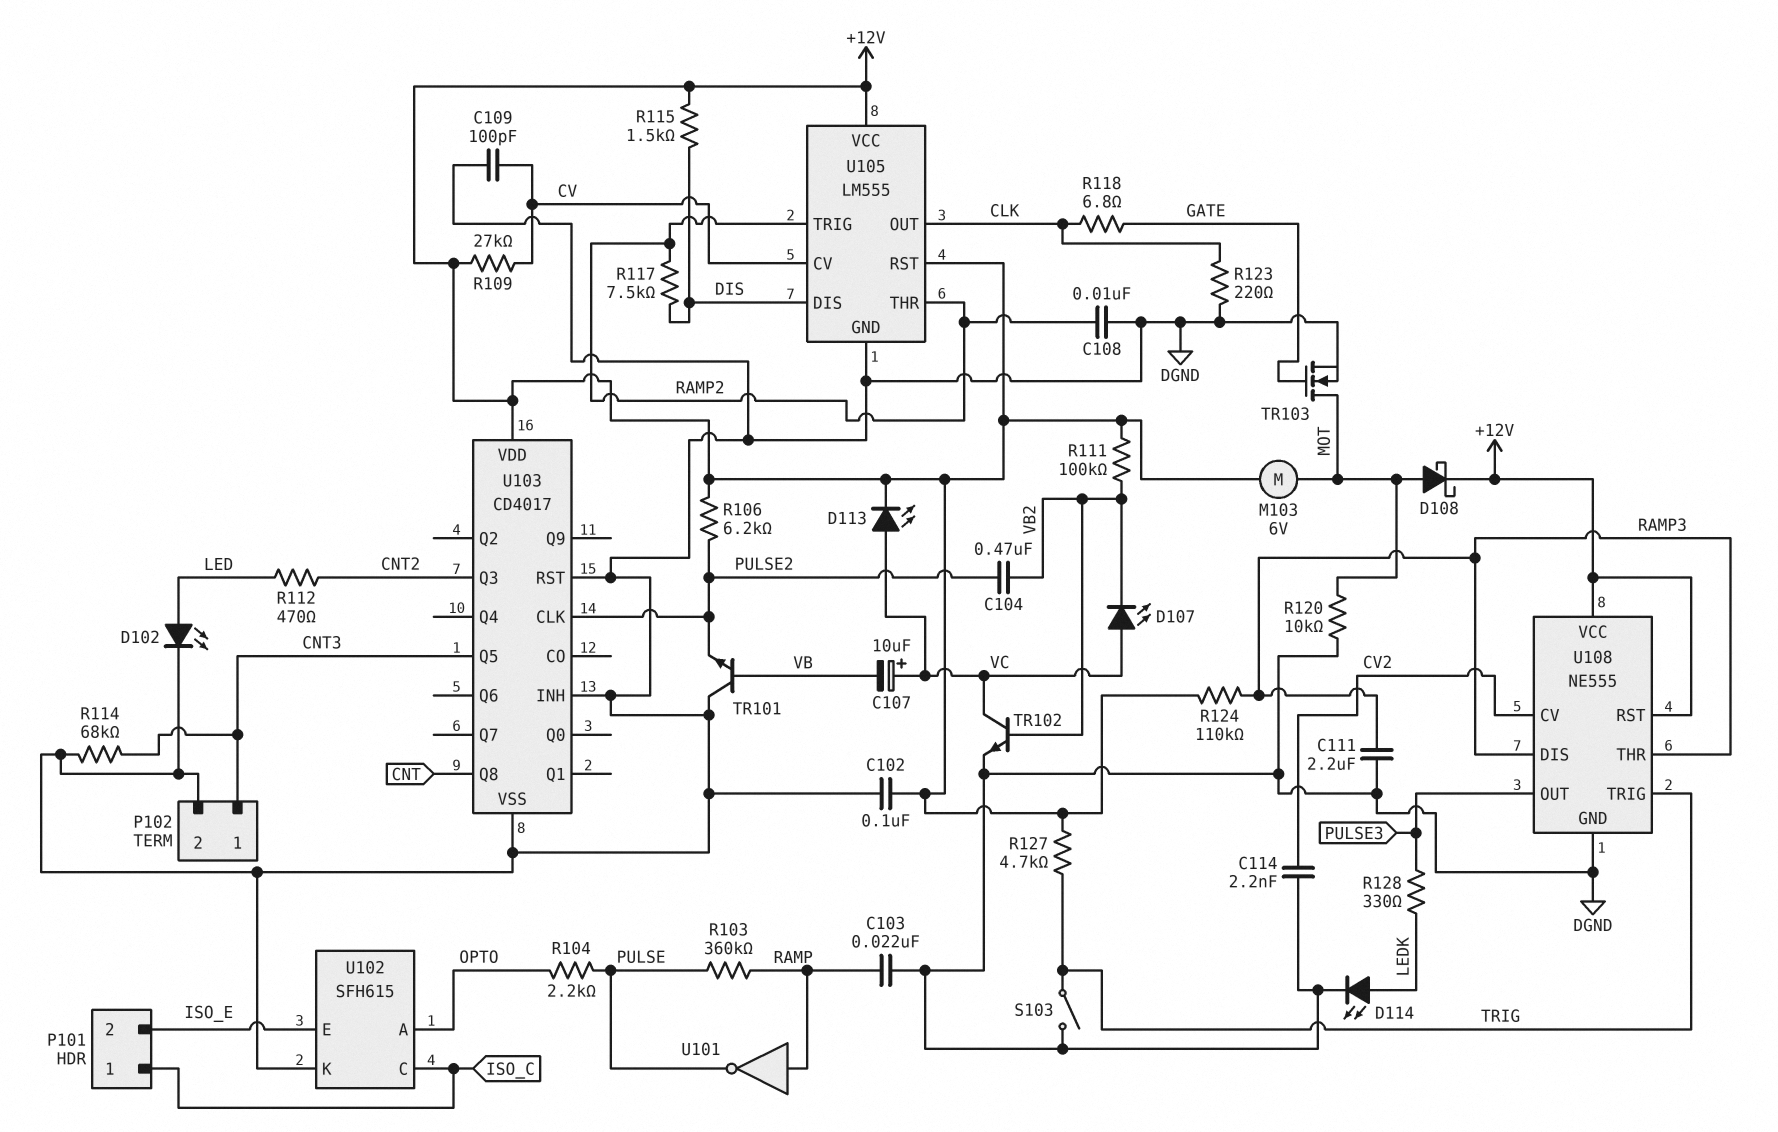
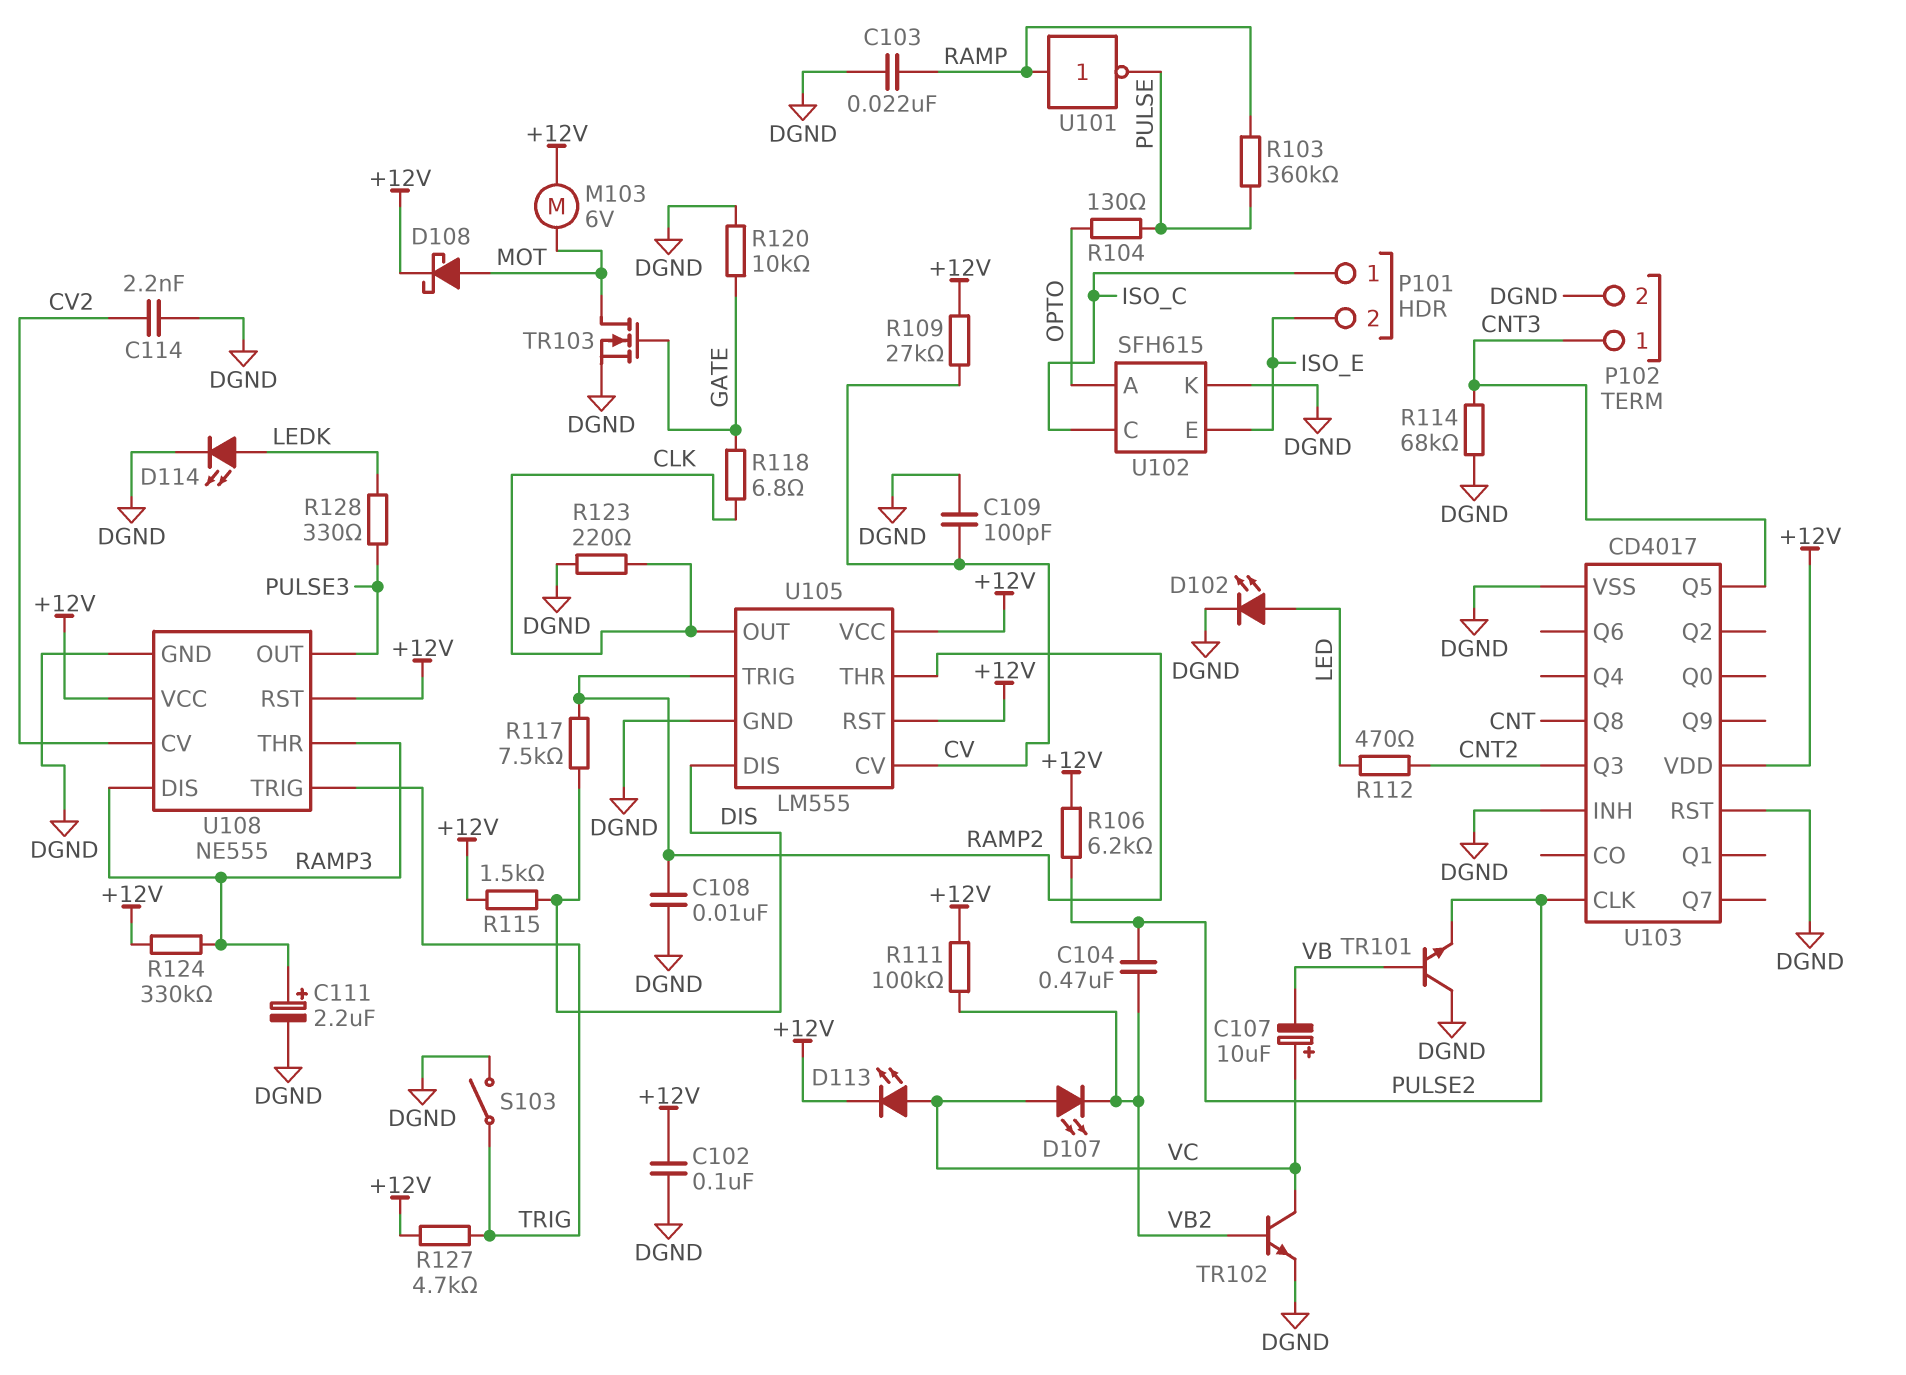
C111: 2.2uF (DGND, RAMP3) -> 2.2uF (plus RAMP3, minus DGND)
R104: 2.2k (OPTO, PULSE) -> 130 (OPTO, PULSE)
R120: 10k (DGND, MOT) -> 10k (DGND, GATE)
R124: 110k (+12V, RAMP3) -> 330k (+12V, RAMP3)

